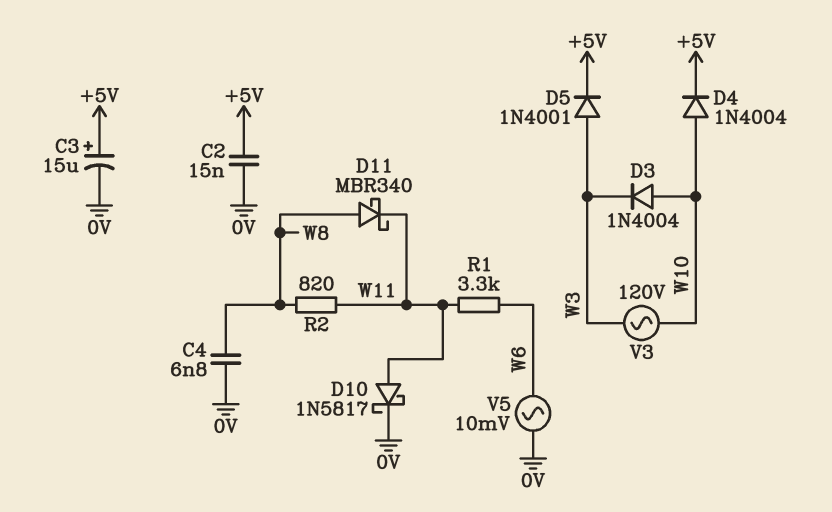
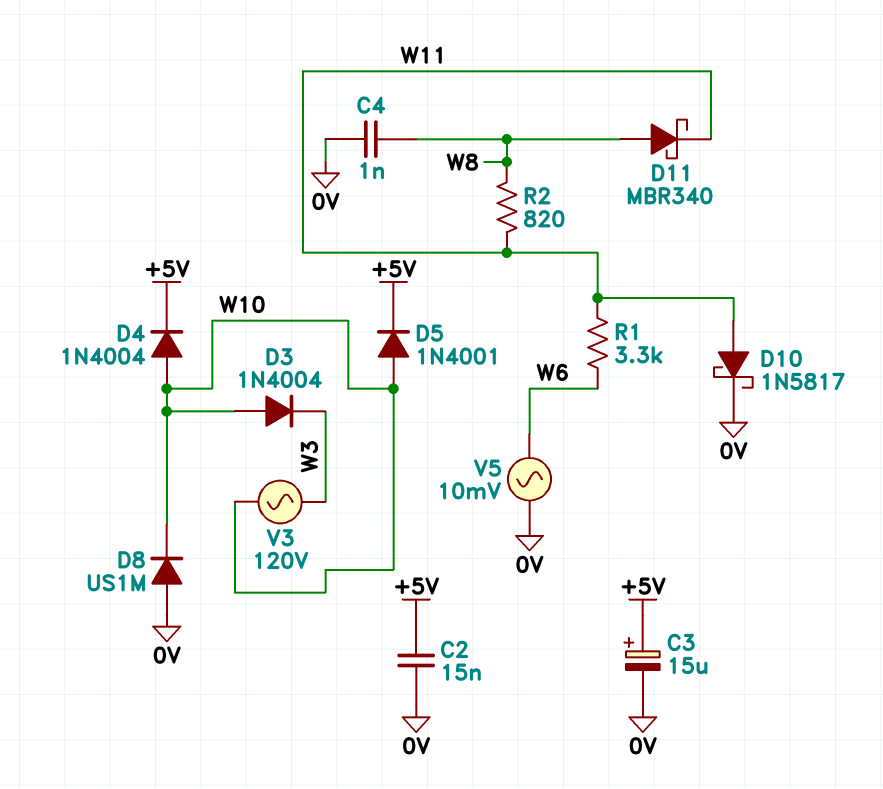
C4: 6.8nF (0V, W8) -> 1nF (0V, W8)
D5: diode 1N4001 (A W3, K +5V) -> diode 1N4001 (A W10, K +5V)
D8: none -> diode US1M (A 0V, K W10)

